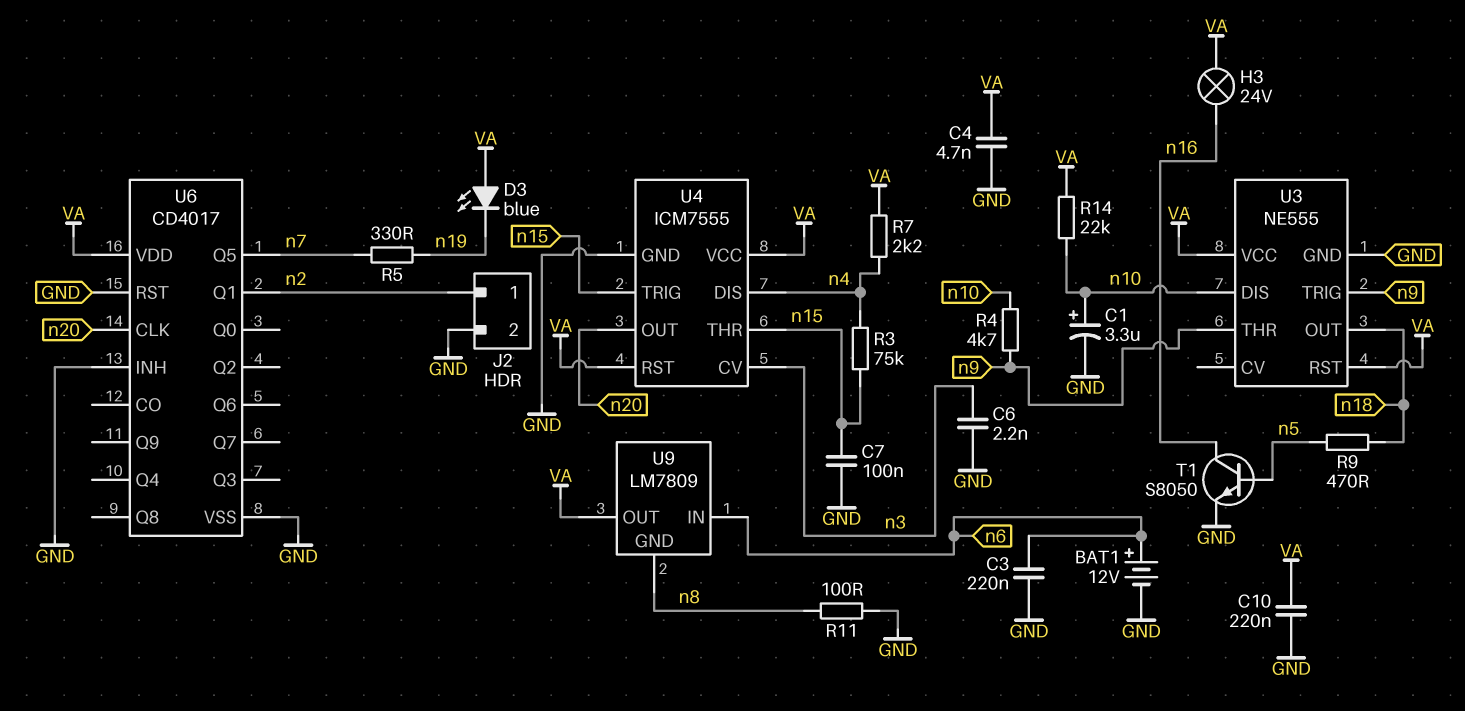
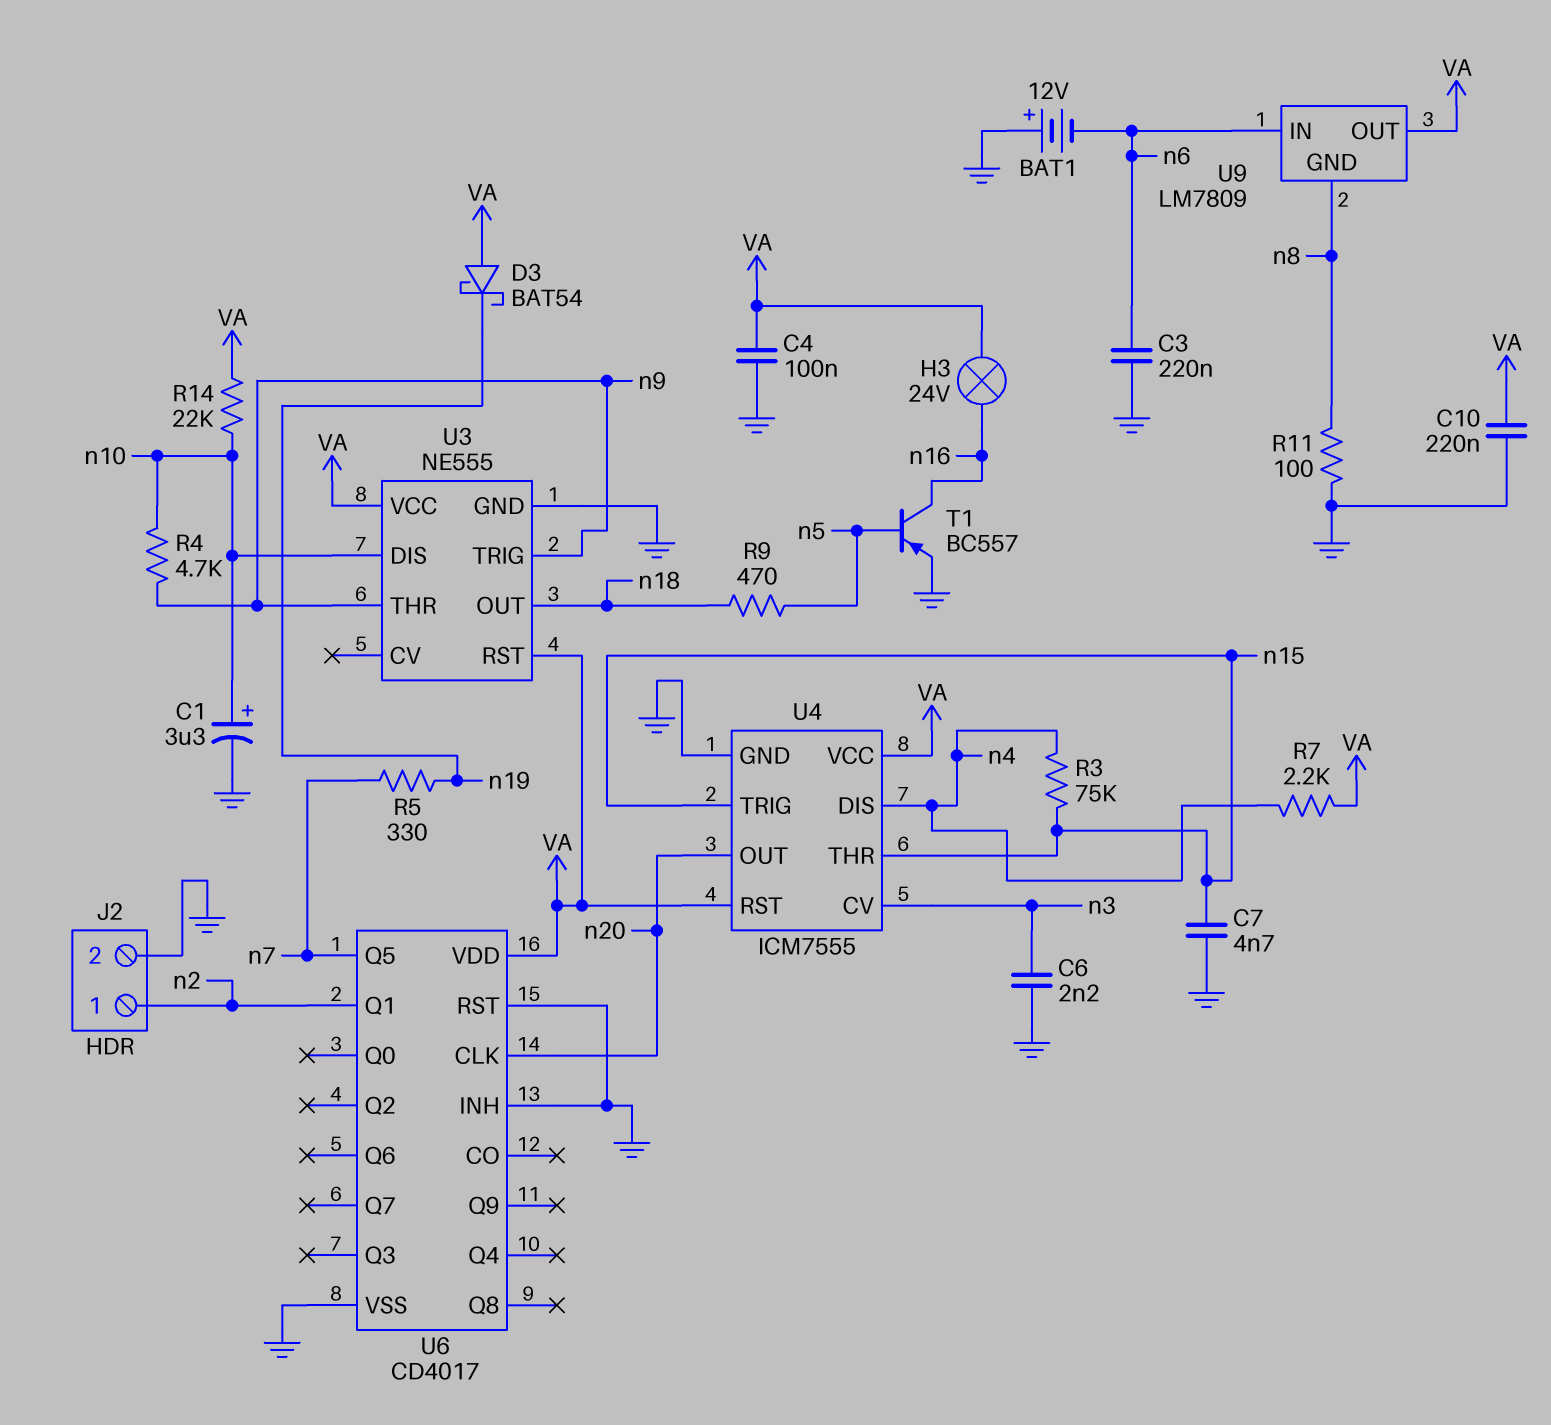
BAT1: 12V (plus n6, minus GND) -> 12V (plus GND, minus n6)
C4: 4.7nF (GND, VA) -> 100nF (GND, VA)
C7: 100nF (GND, n15) -> 4.7nF (GND, n15)
D3: LED blue (A VA, K n19) -> schottky BAT54 (A VA, K n19)
T1: NPN S8050 (B n5, C n16, E GND) -> PNP BC557 (B n5, C n16, E GND)

